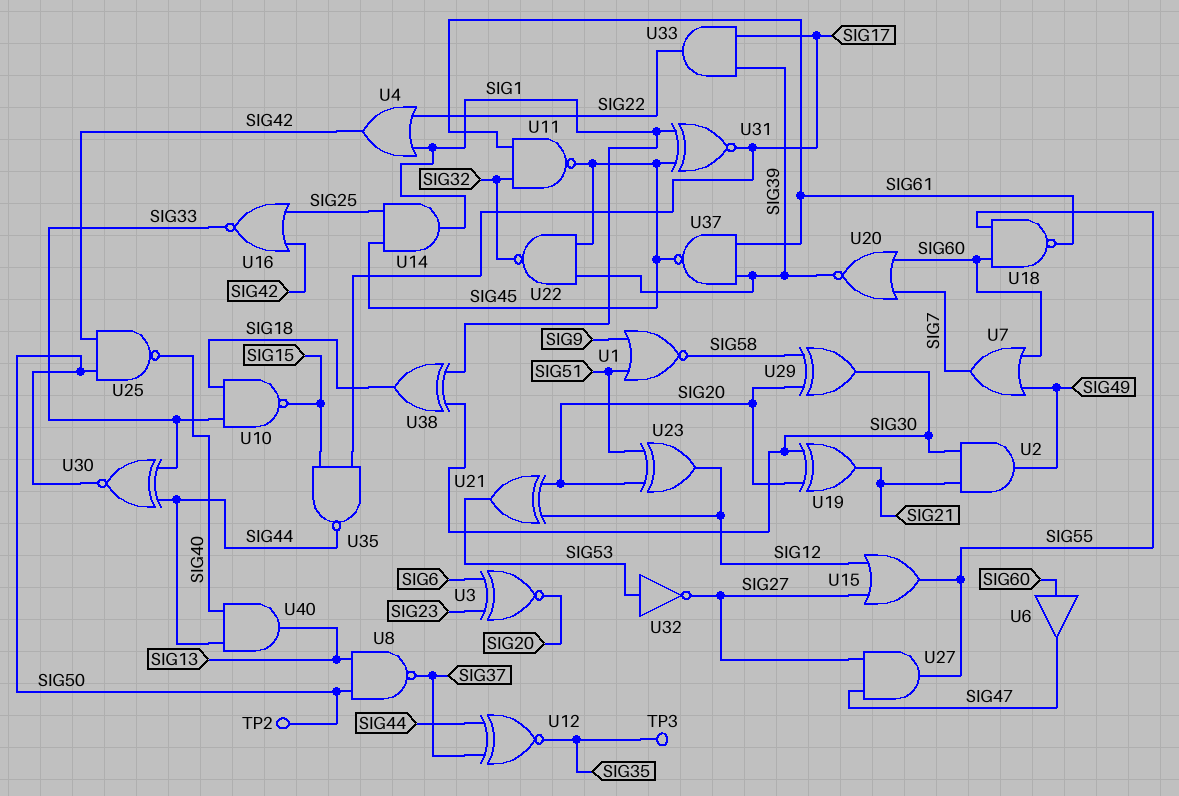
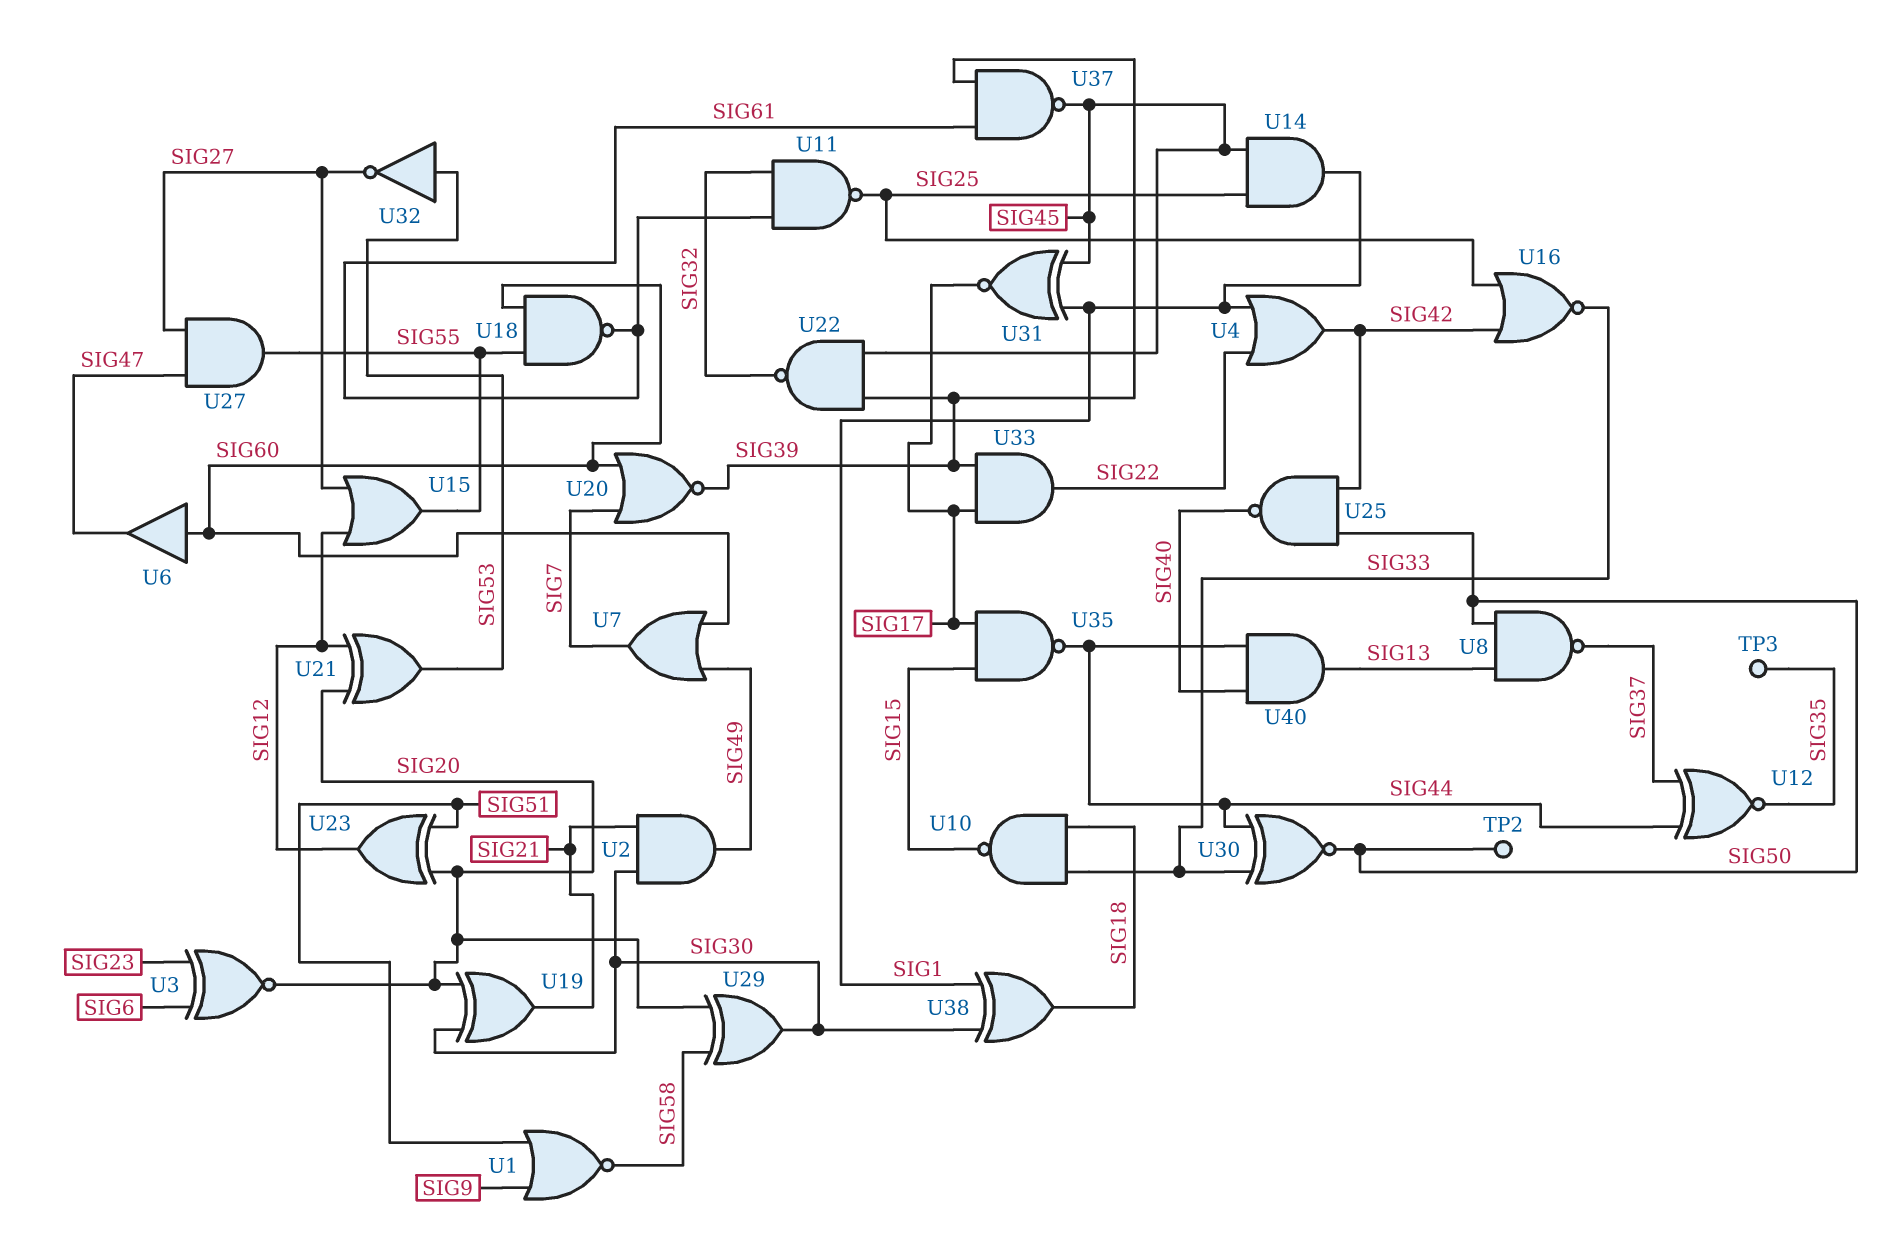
U11: NAND (in SIG32, in SIG61, out SIG45) -> NAND (in SIG32, in SIG61, out SIG25)

